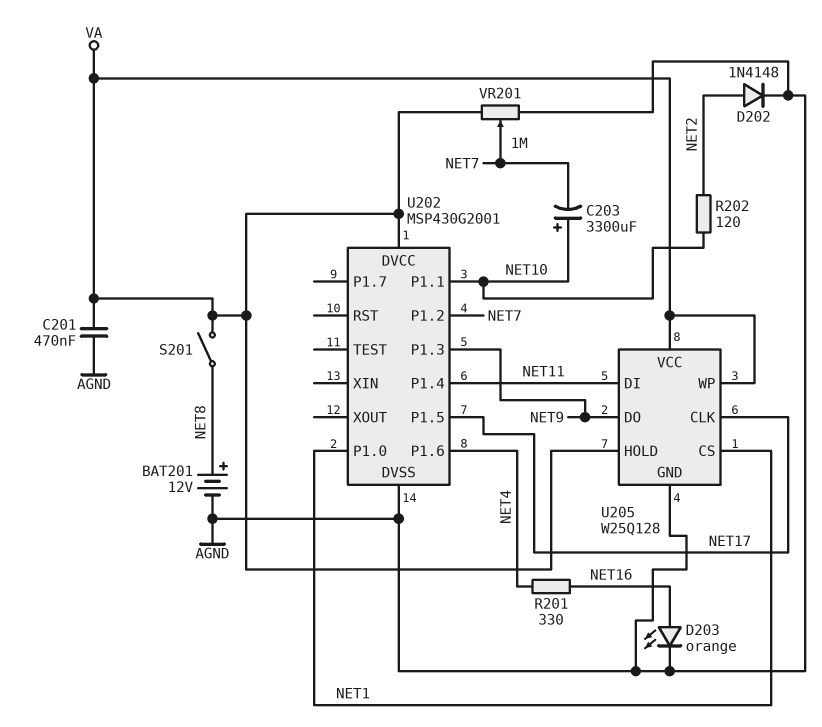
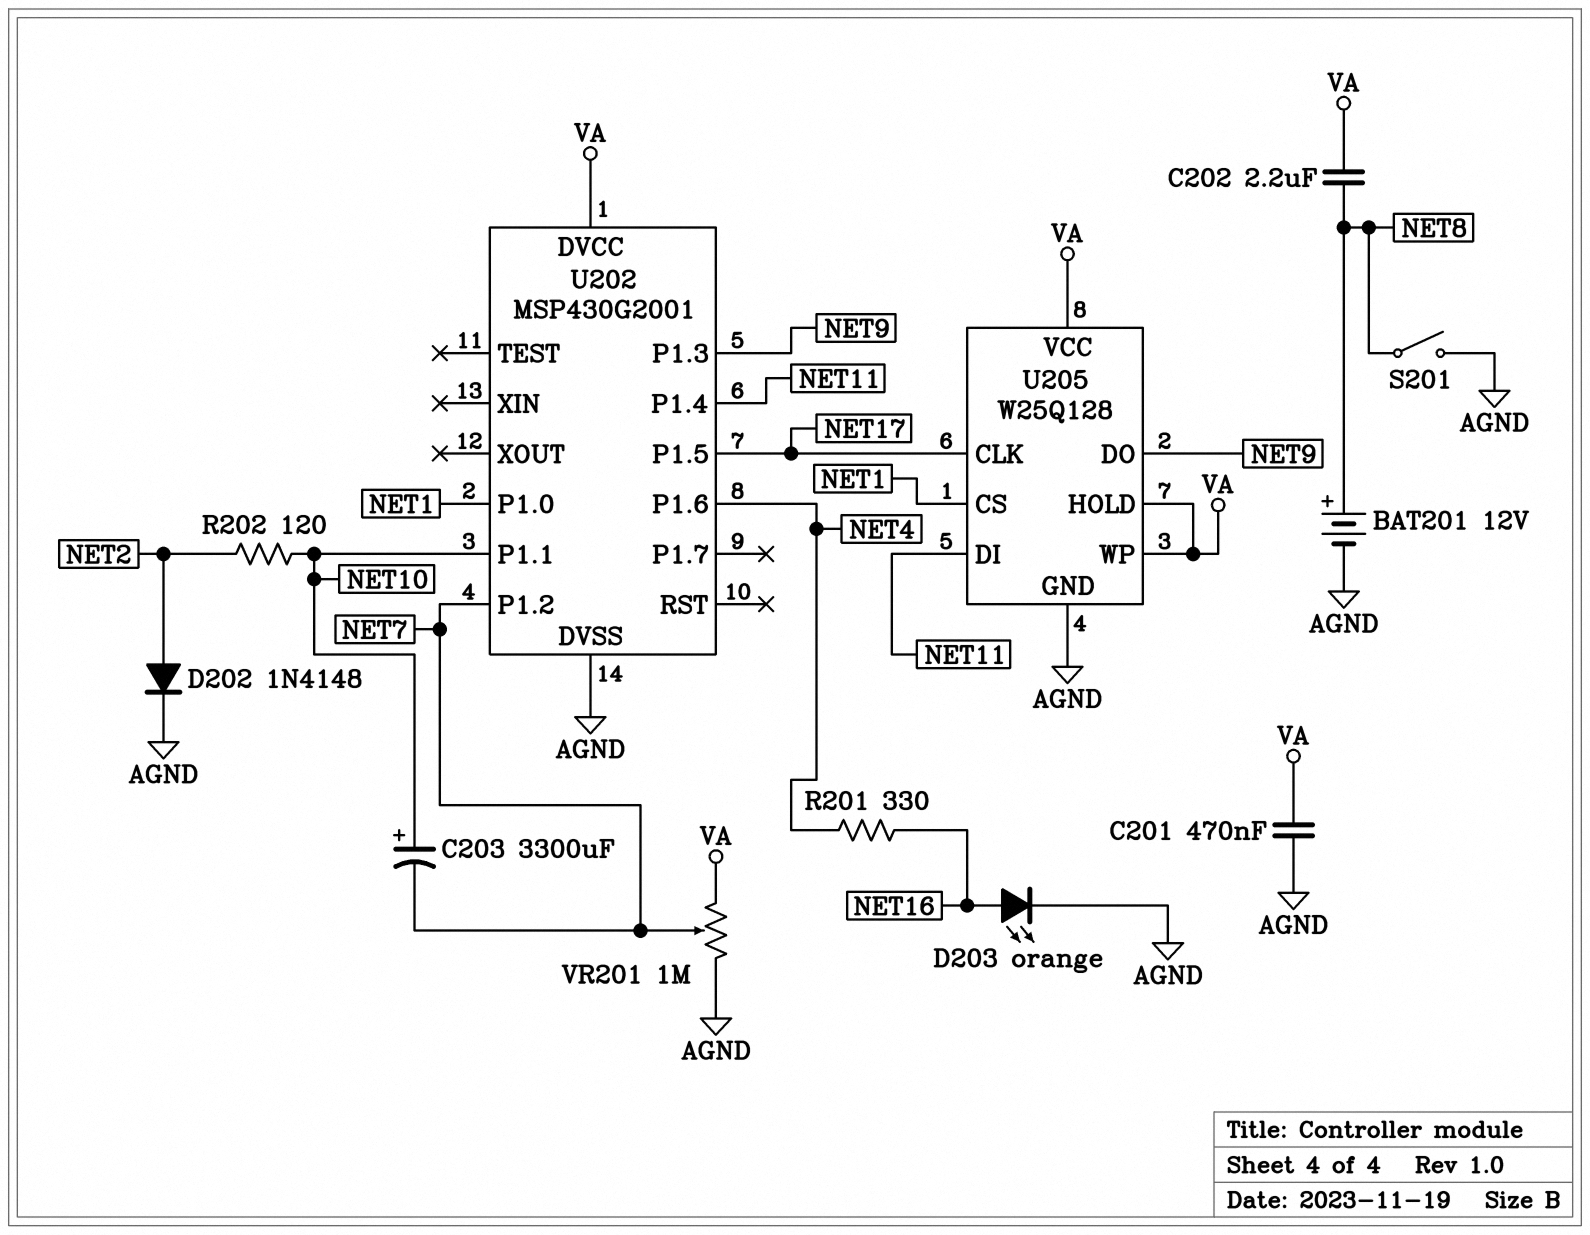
C202: none -> 2.2uF (NET8, VA)
S201: switch (NET8, VA) -> switch (AGND, NET8)

